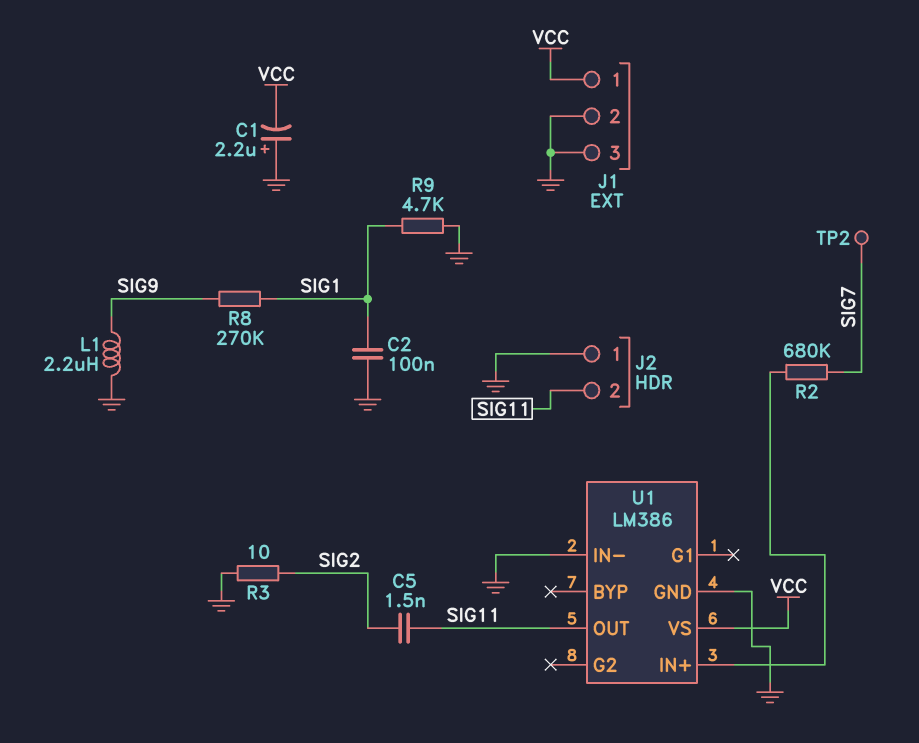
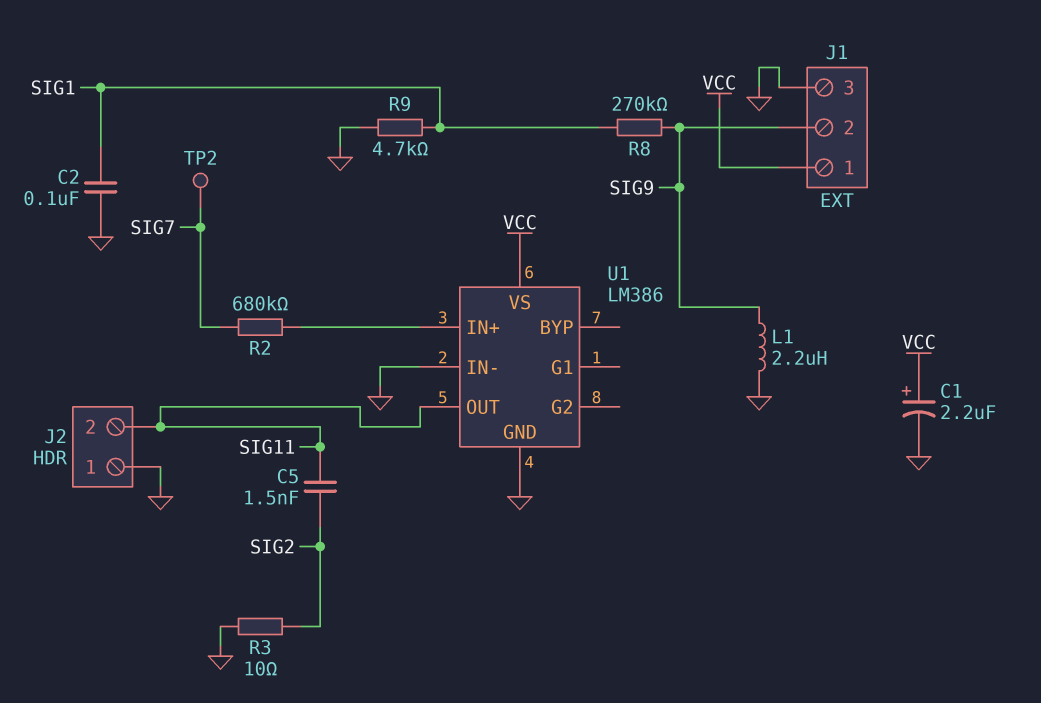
C1: 2.2uF (plus GND, minus VCC) -> 2.2uF (plus VCC, minus GND)
J1 pin 2: GND -> SIG9

